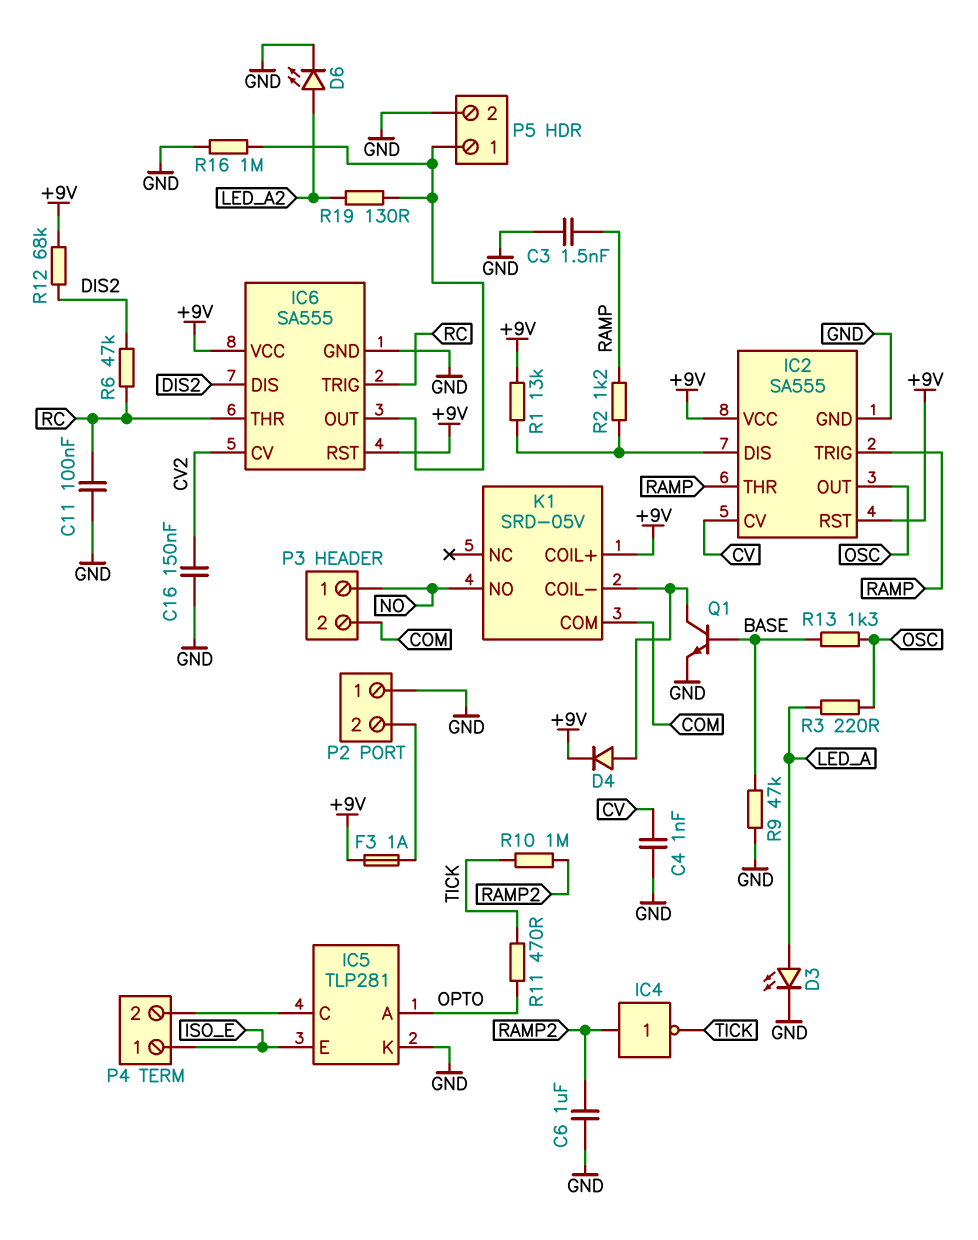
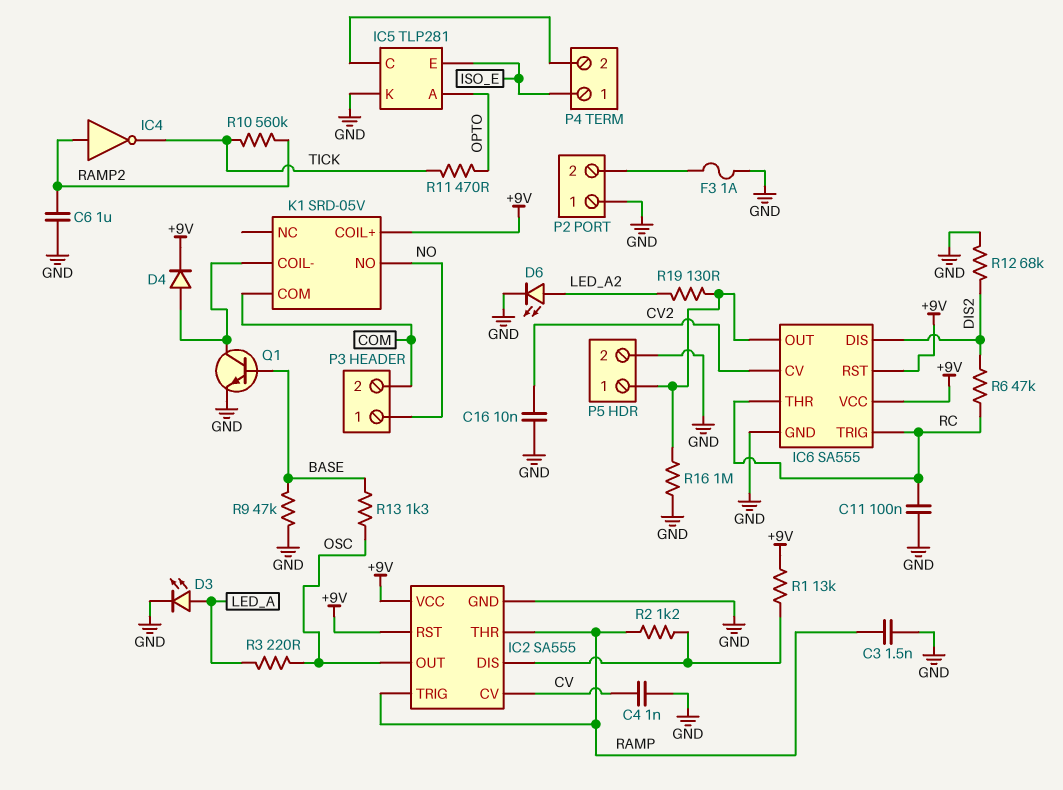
C16: 150nF (CV2, GND) -> 10nF (CV2, GND)
F3: 1A (+9V, P2/2) -> 1A (GND, P2/2)
R10: 1M (RAMP2, TICK) -> 560k (RAMP2, TICK)
R12: 68k (+9V, DIS2) -> 68k (DIS2, GND)

